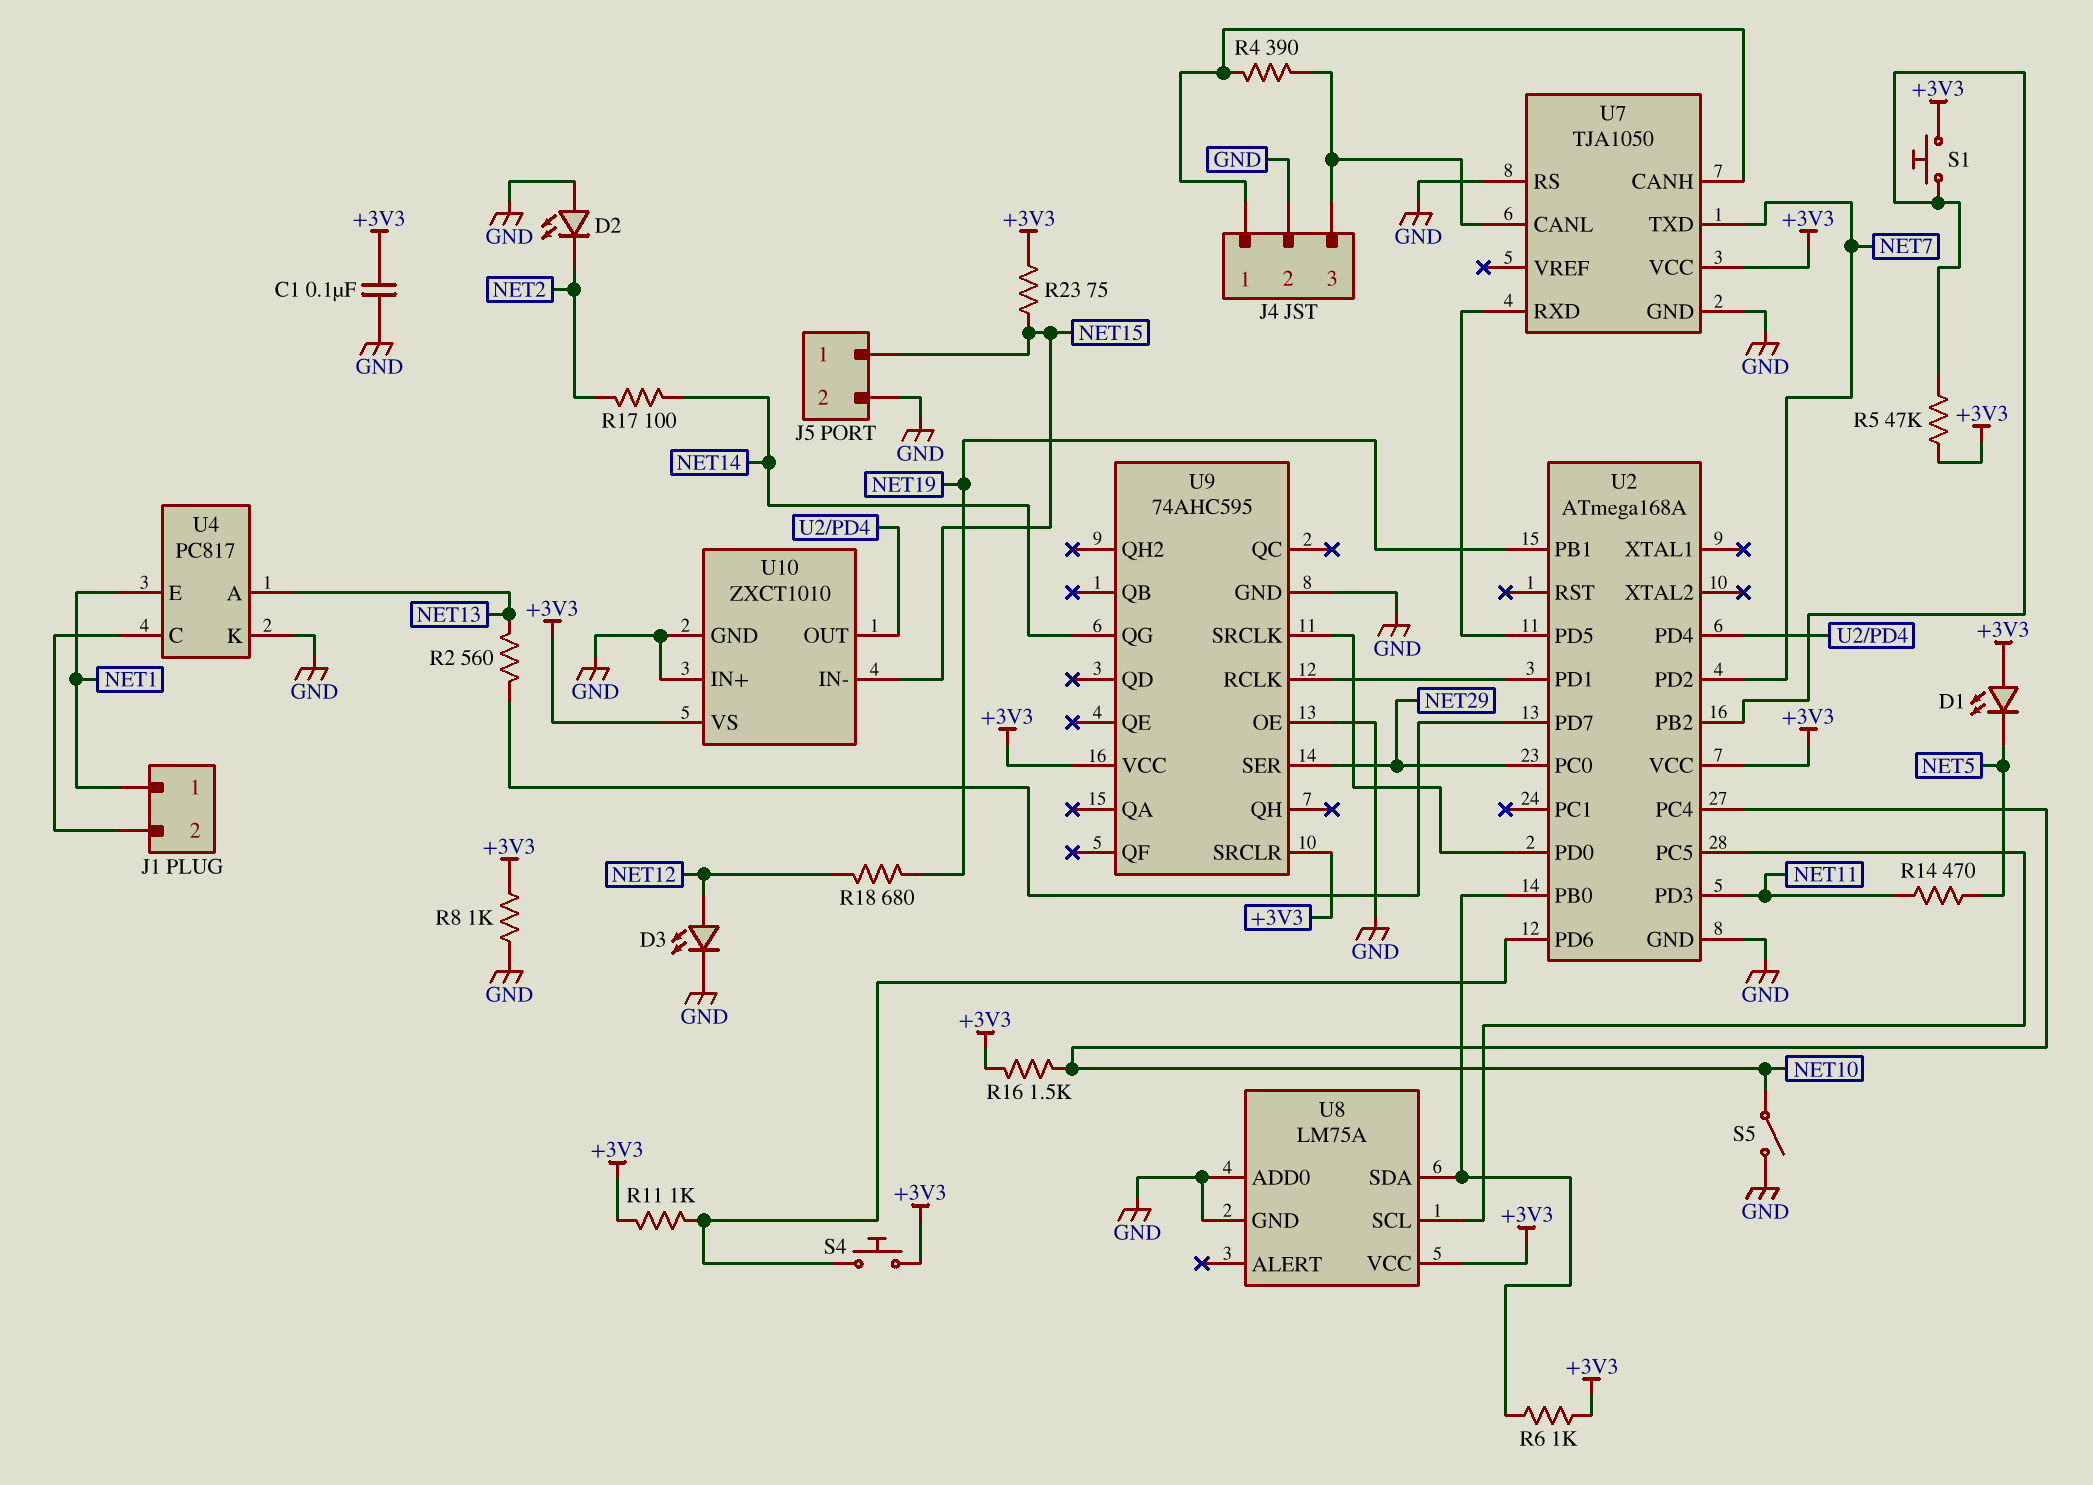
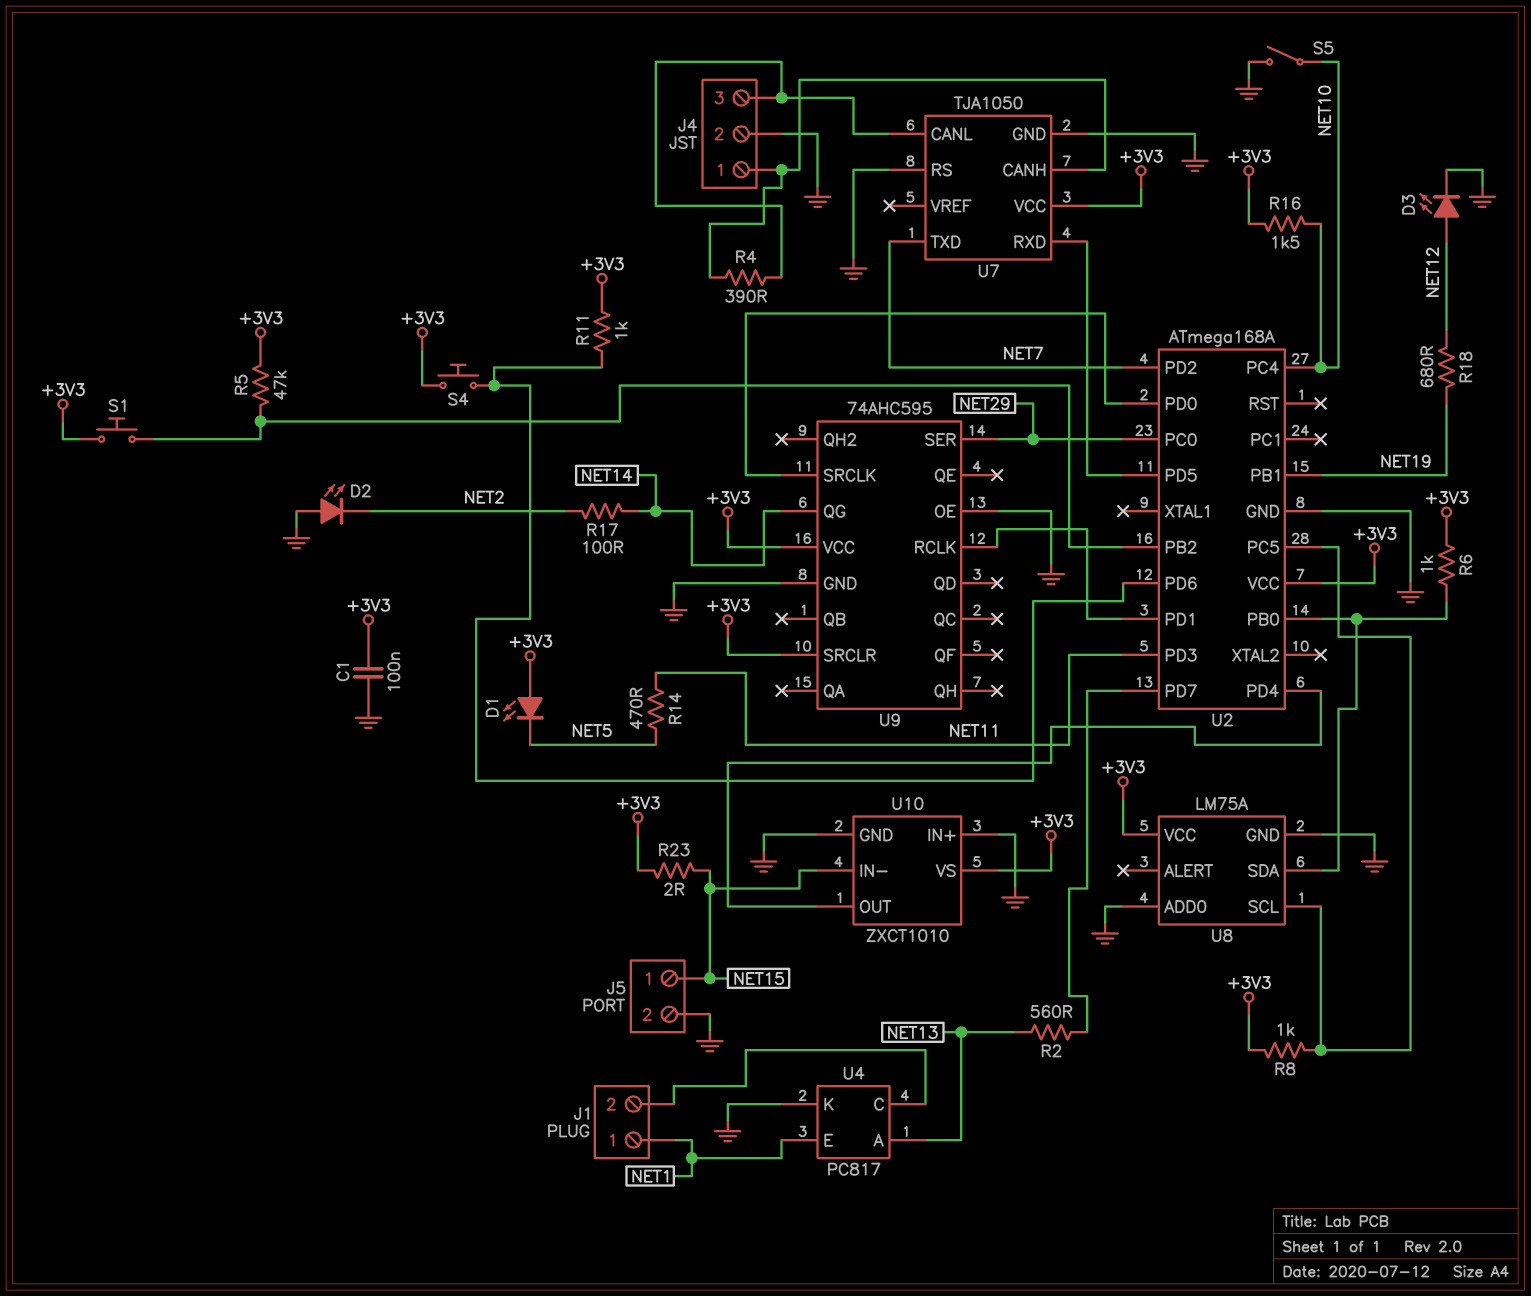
R8: 1k (+3V3, GND) -> 1k (+3V3, U2/PC5)
R23: 75 (+3V3, NET15) -> 2 (+3V3, NET15)

